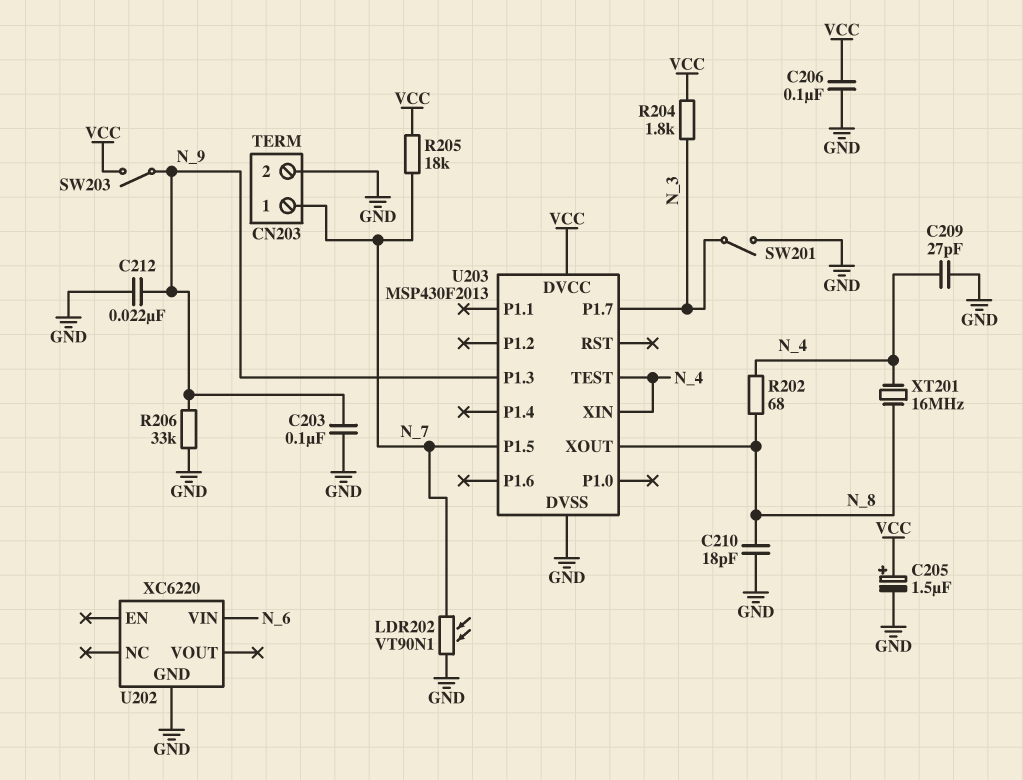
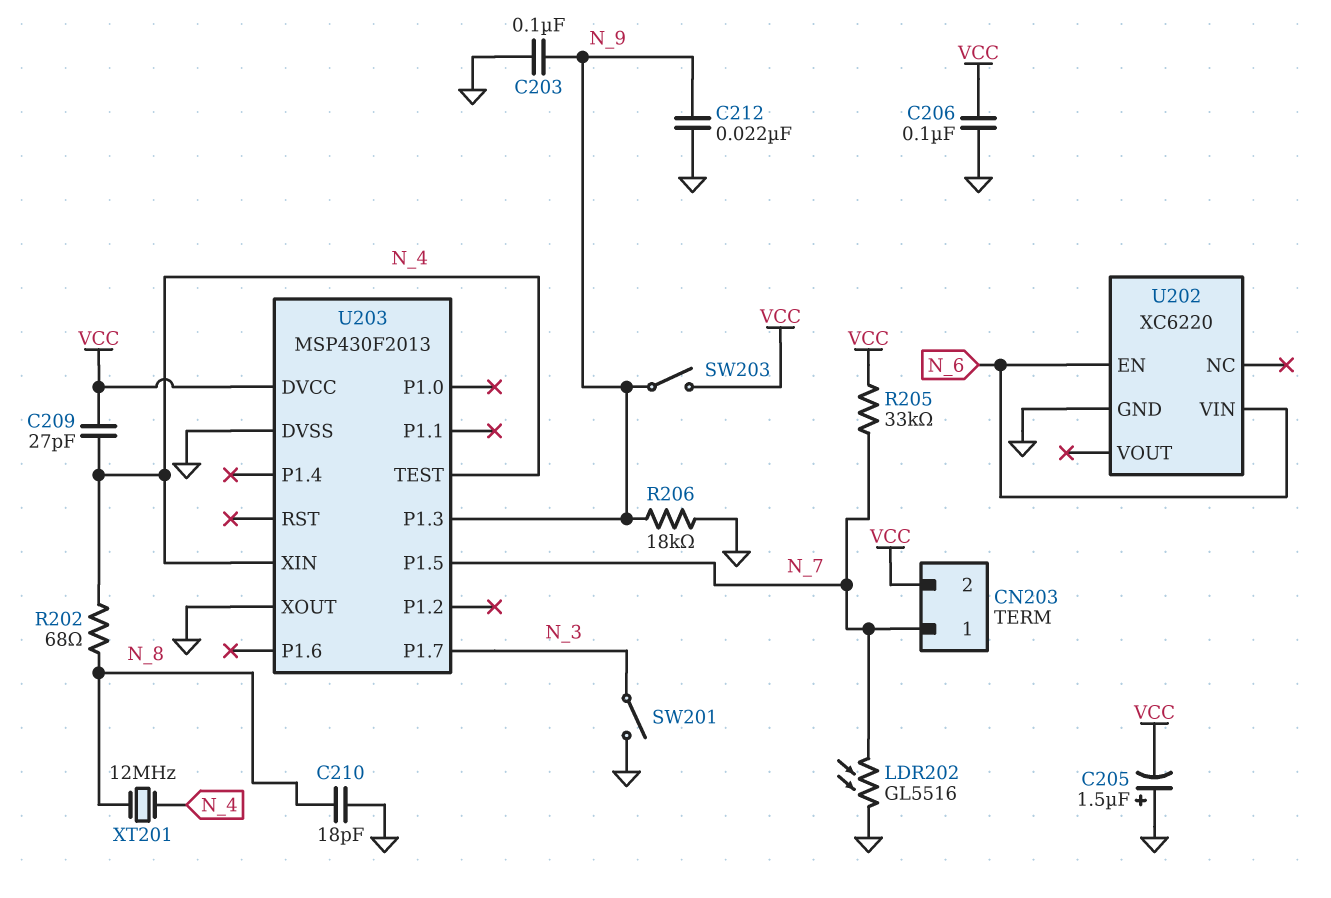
C205: 1.5uF (plus VCC, minus GND) -> 1.5uF (plus GND, minus VCC)
C209: 27pF (GND, N_4) -> 27pF (N_4, VCC)
CN203 pin 2: GND -> VCC
LDR202: VT90N1 (GND, N_7) -> GL5516 (GND, N_7)
R204: 1.8k (N_3, VCC) -> none
R205: 18k (N_7, VCC) -> 33k (N_7, VCC)
R206: 33k (GND, N_9) -> 18k (GND, N_9)
U202 pin EN: none -> N_6
U203 pin XOUT: N_8 -> GND
XT201: 16MHz (N_4, N_8) -> 12MHz (N_4, N_8)

